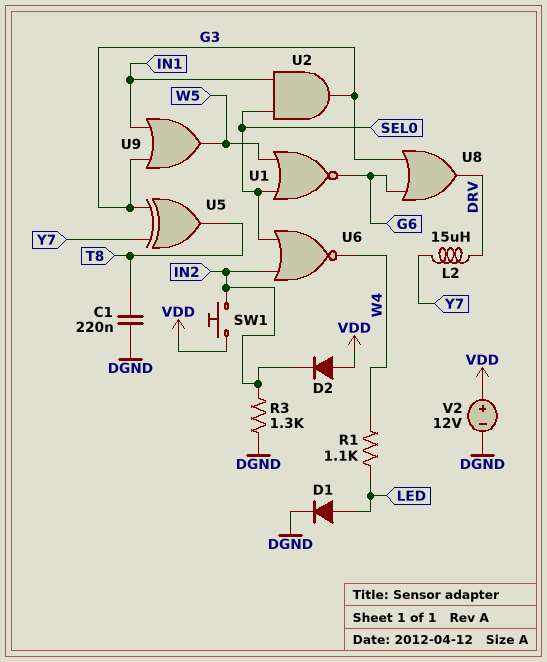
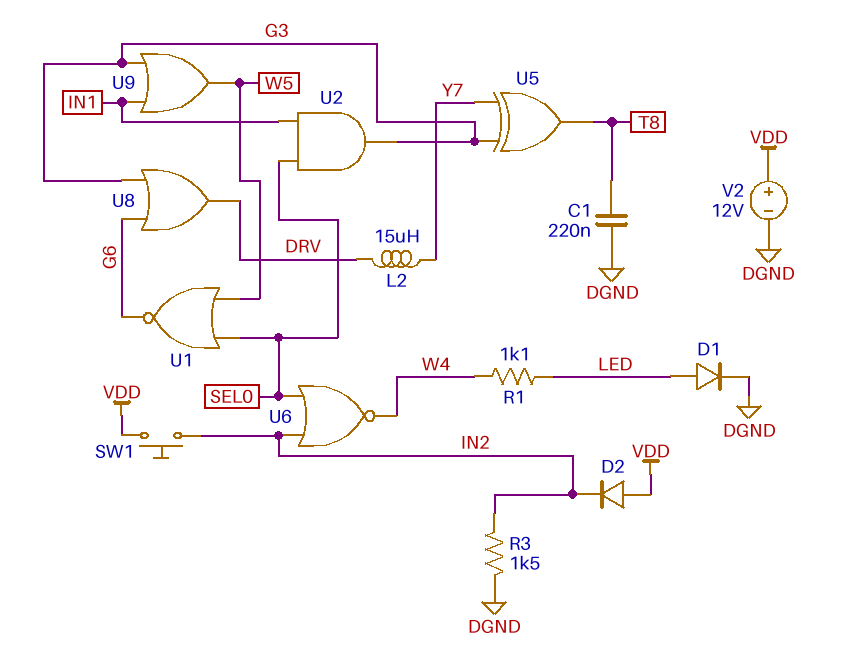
R3: 1.3k (DGND, IN2) -> 1.5k (DGND, IN2)

